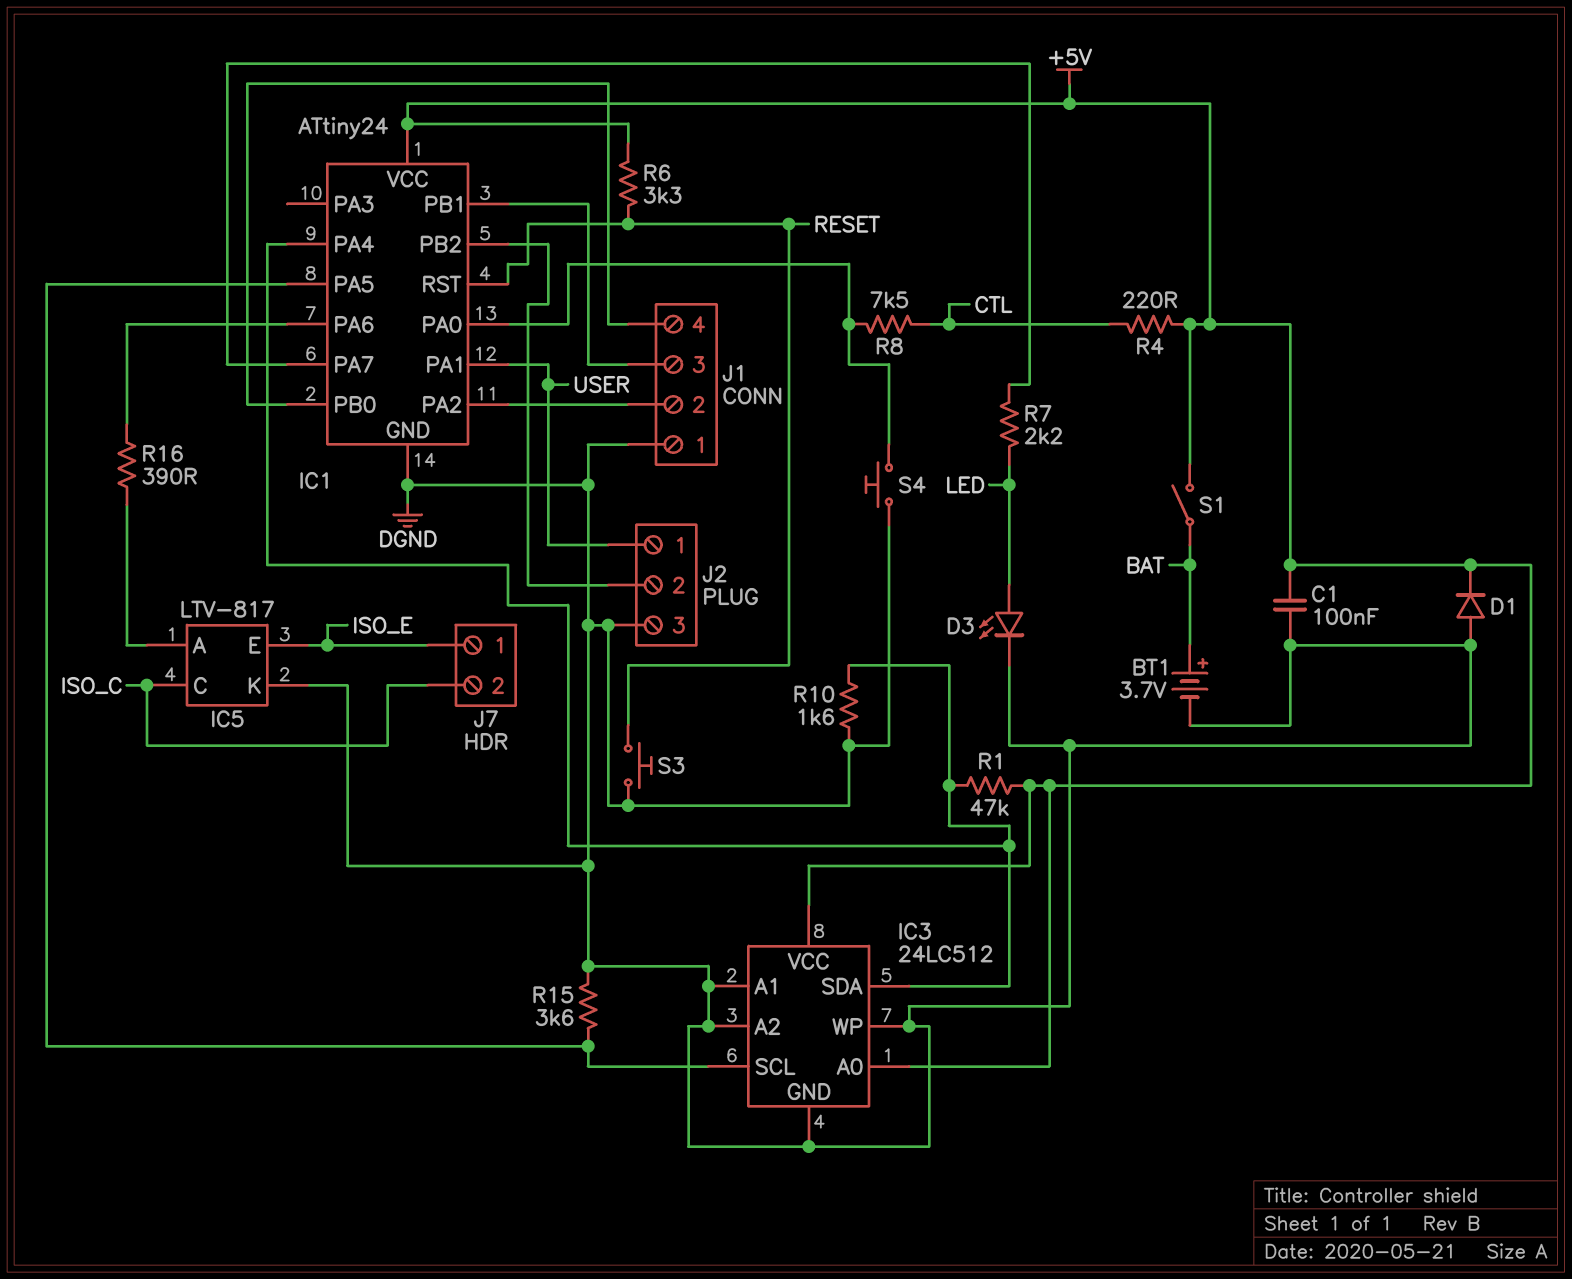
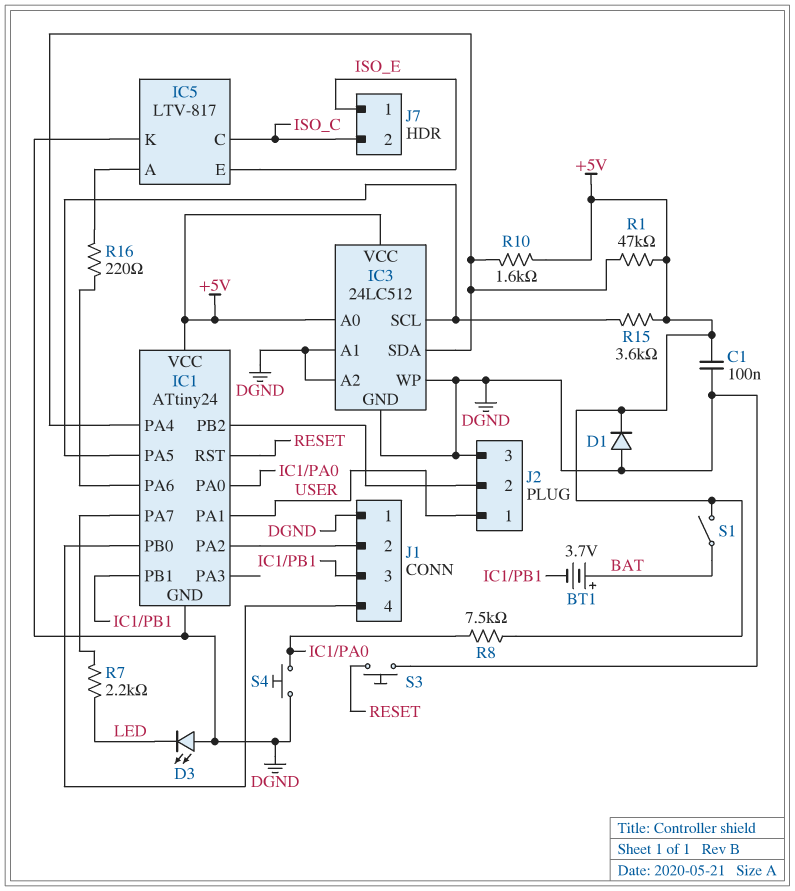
BT1: 3.7V (plus BAT, minus DGND) -> 3.7V (plus BAT, minus IC1/PB1)
D3: LED (A LED, K DGND) -> LED (A DGND, K LED)
R4: 220 (+5V, CTL) -> none
R6: 3.3k (+5V, RESET) -> none
R8: 7.5k (CTL, IC1/PA0) -> 7.5k (+5V, IC1/PA0)
R10: 1.6k (DGND, IC1/PA4) -> 1.6k (+5V, IC1/PA4)
R15: 3.6k (DGND, IC1/PA5) -> 3.6k (+5V, IC1/PA5)
R16: 390 (IC1/PA6, IC5/A) -> 220 (IC1/PA6, IC5/A)

